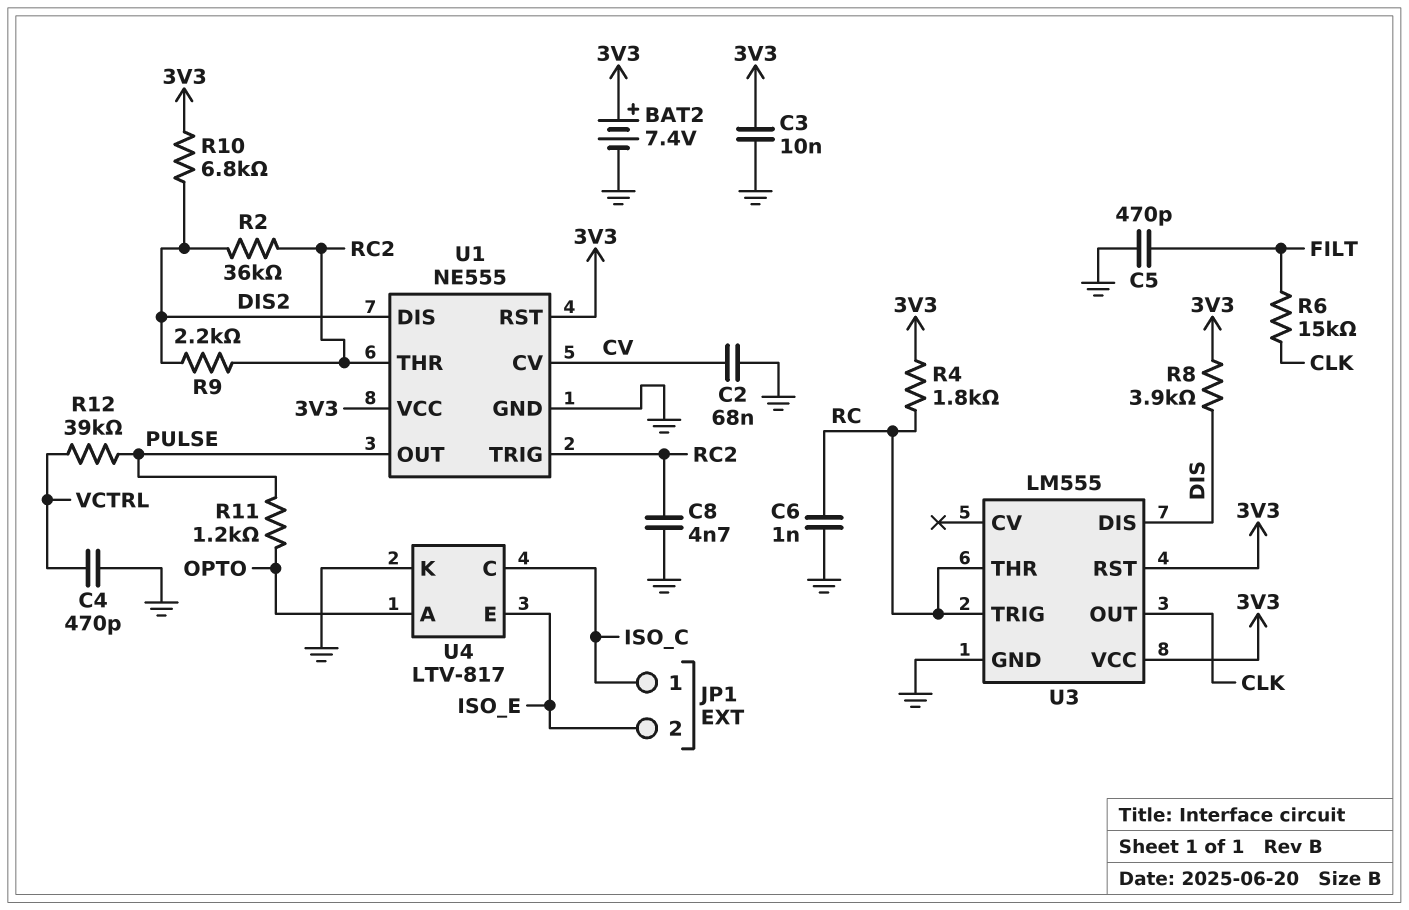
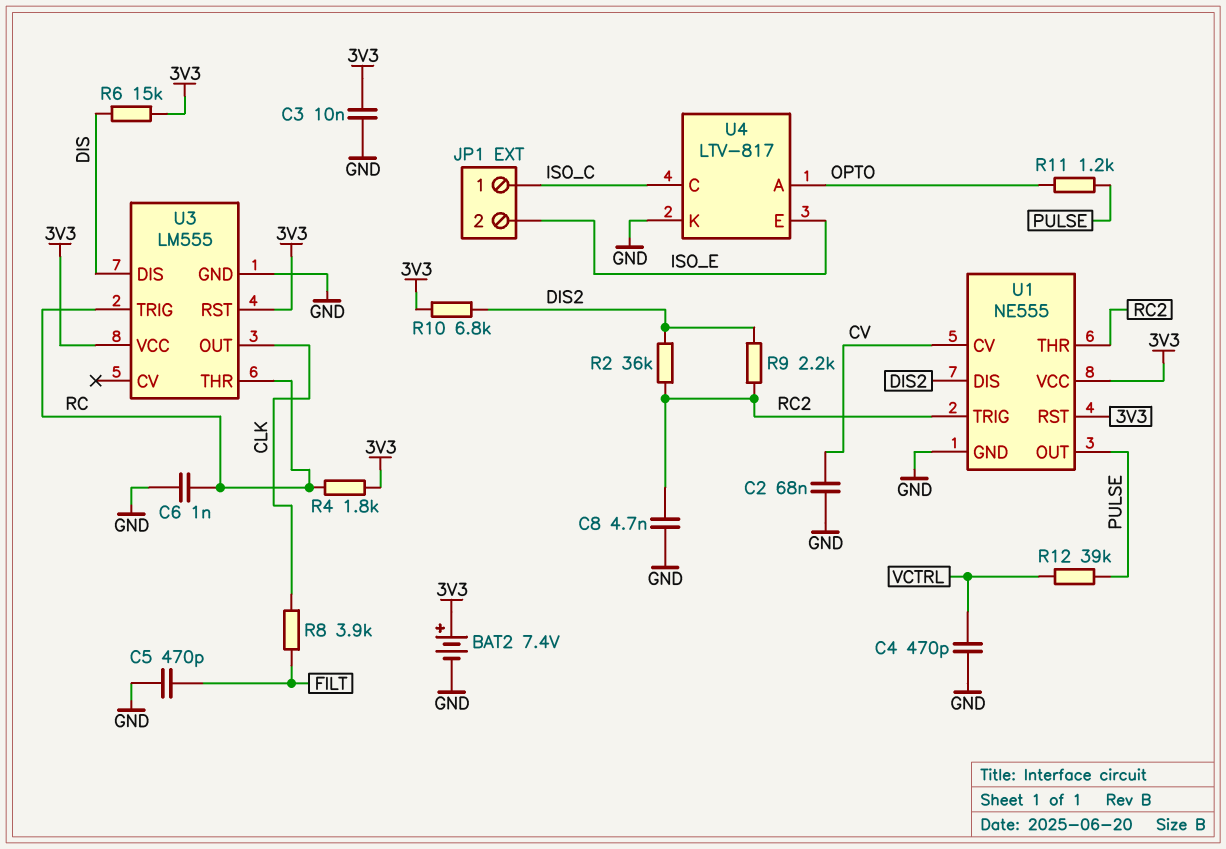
R6: 15k (CLK, FILT) -> 15k (3V3, DIS)
R8: 3.9k (3V3, DIS) -> 3.9k (CLK, FILT)

